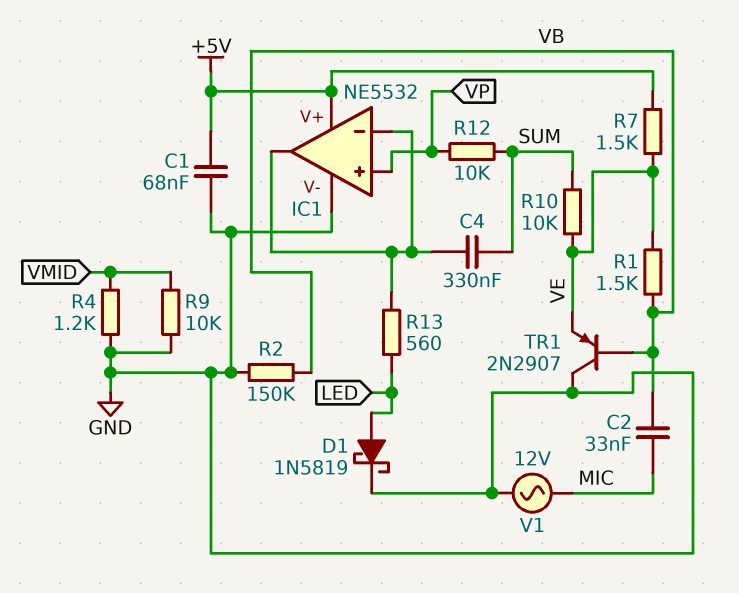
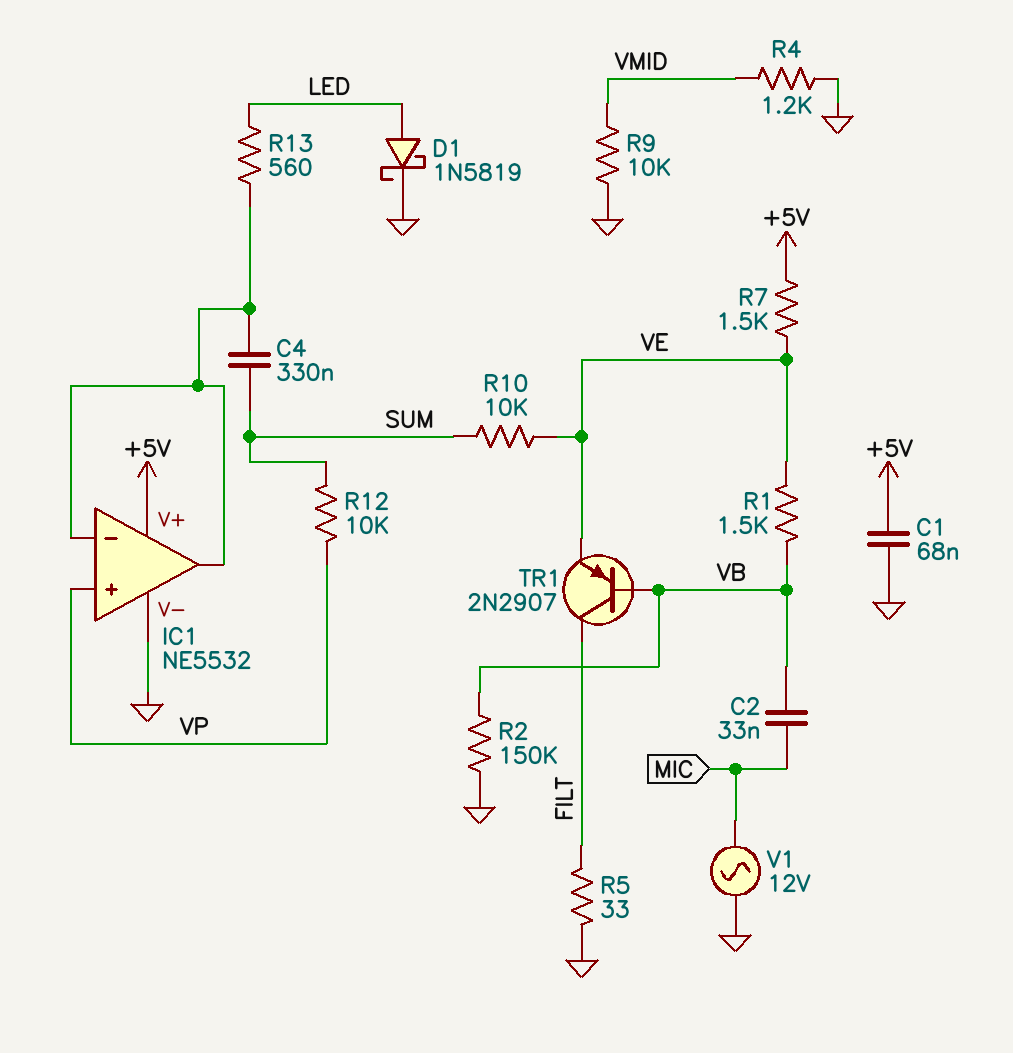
R5: none -> 33 (FILT, GND)
TR1: PNP 2N2907 (B VB, C GND, E VE) -> PNP 2N2907 (B VB, C FILT, E VE)

